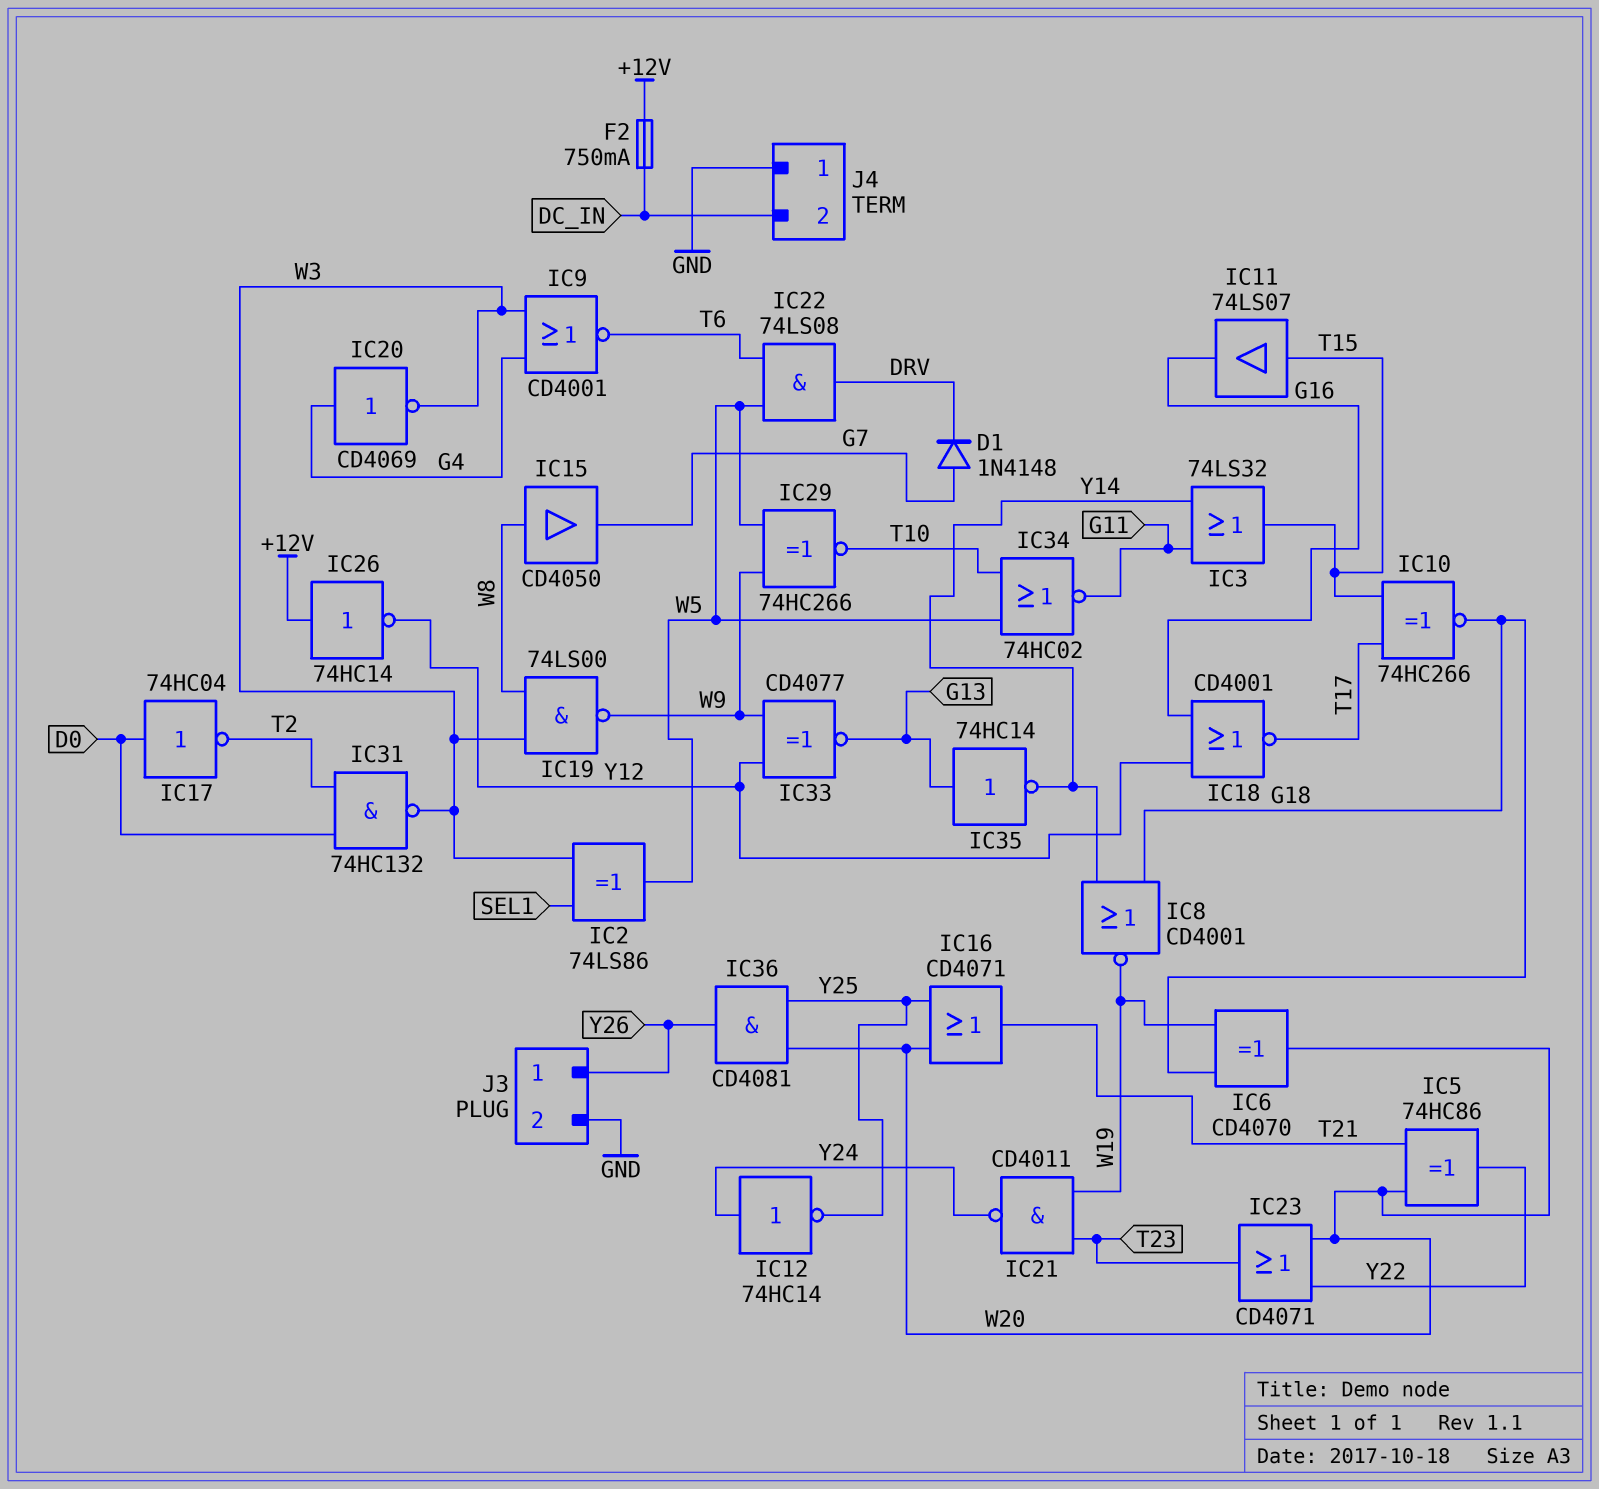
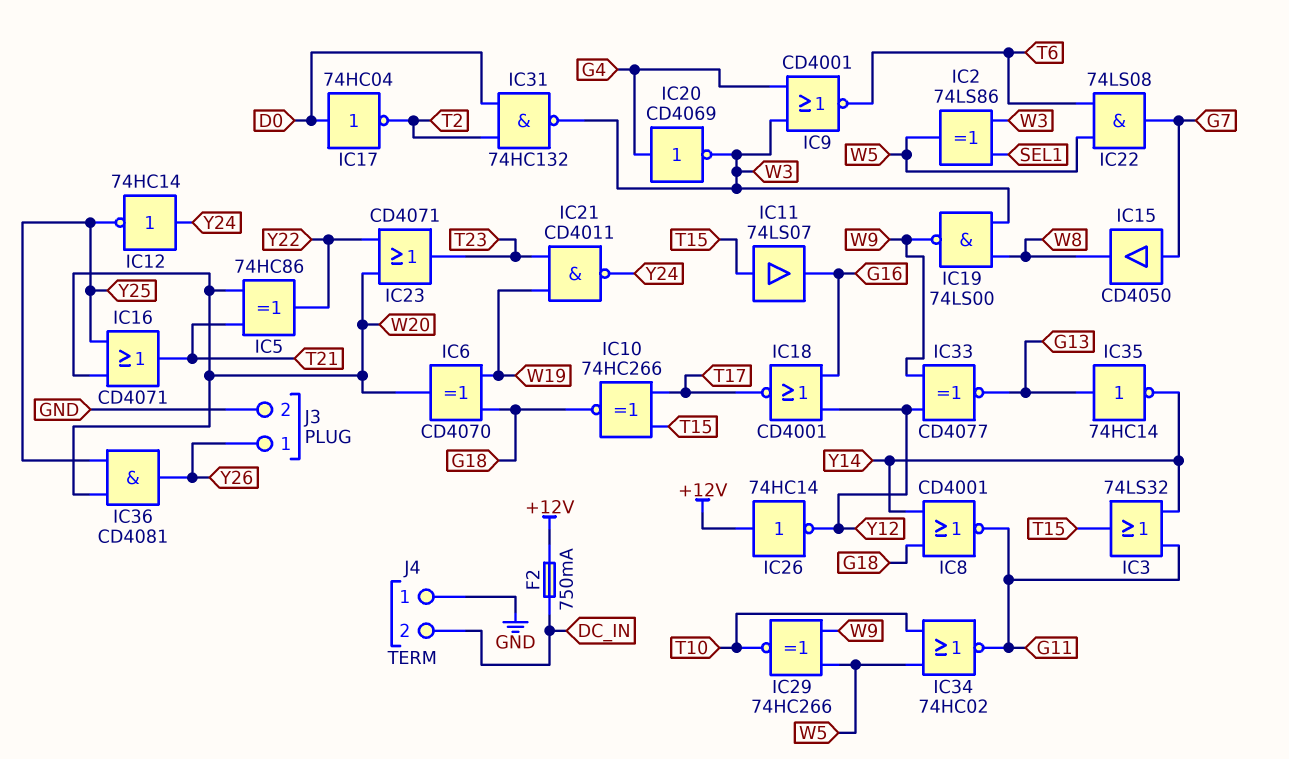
D1: diode 1N4148 (A G7, K DRV) -> none
IC8: NOR CD4001 (in G18, in Y14, out W19) -> NOR CD4001 (in G18, in Y14, out G11)
IC15: buffer CD4050 (in W8, out G7) -> buffer CD4050 (in G7, out W8)
IC22: AND 74LS08 (in T6, in W5, out DRV) -> AND 74LS08 (in T6, in W5, out G7)

